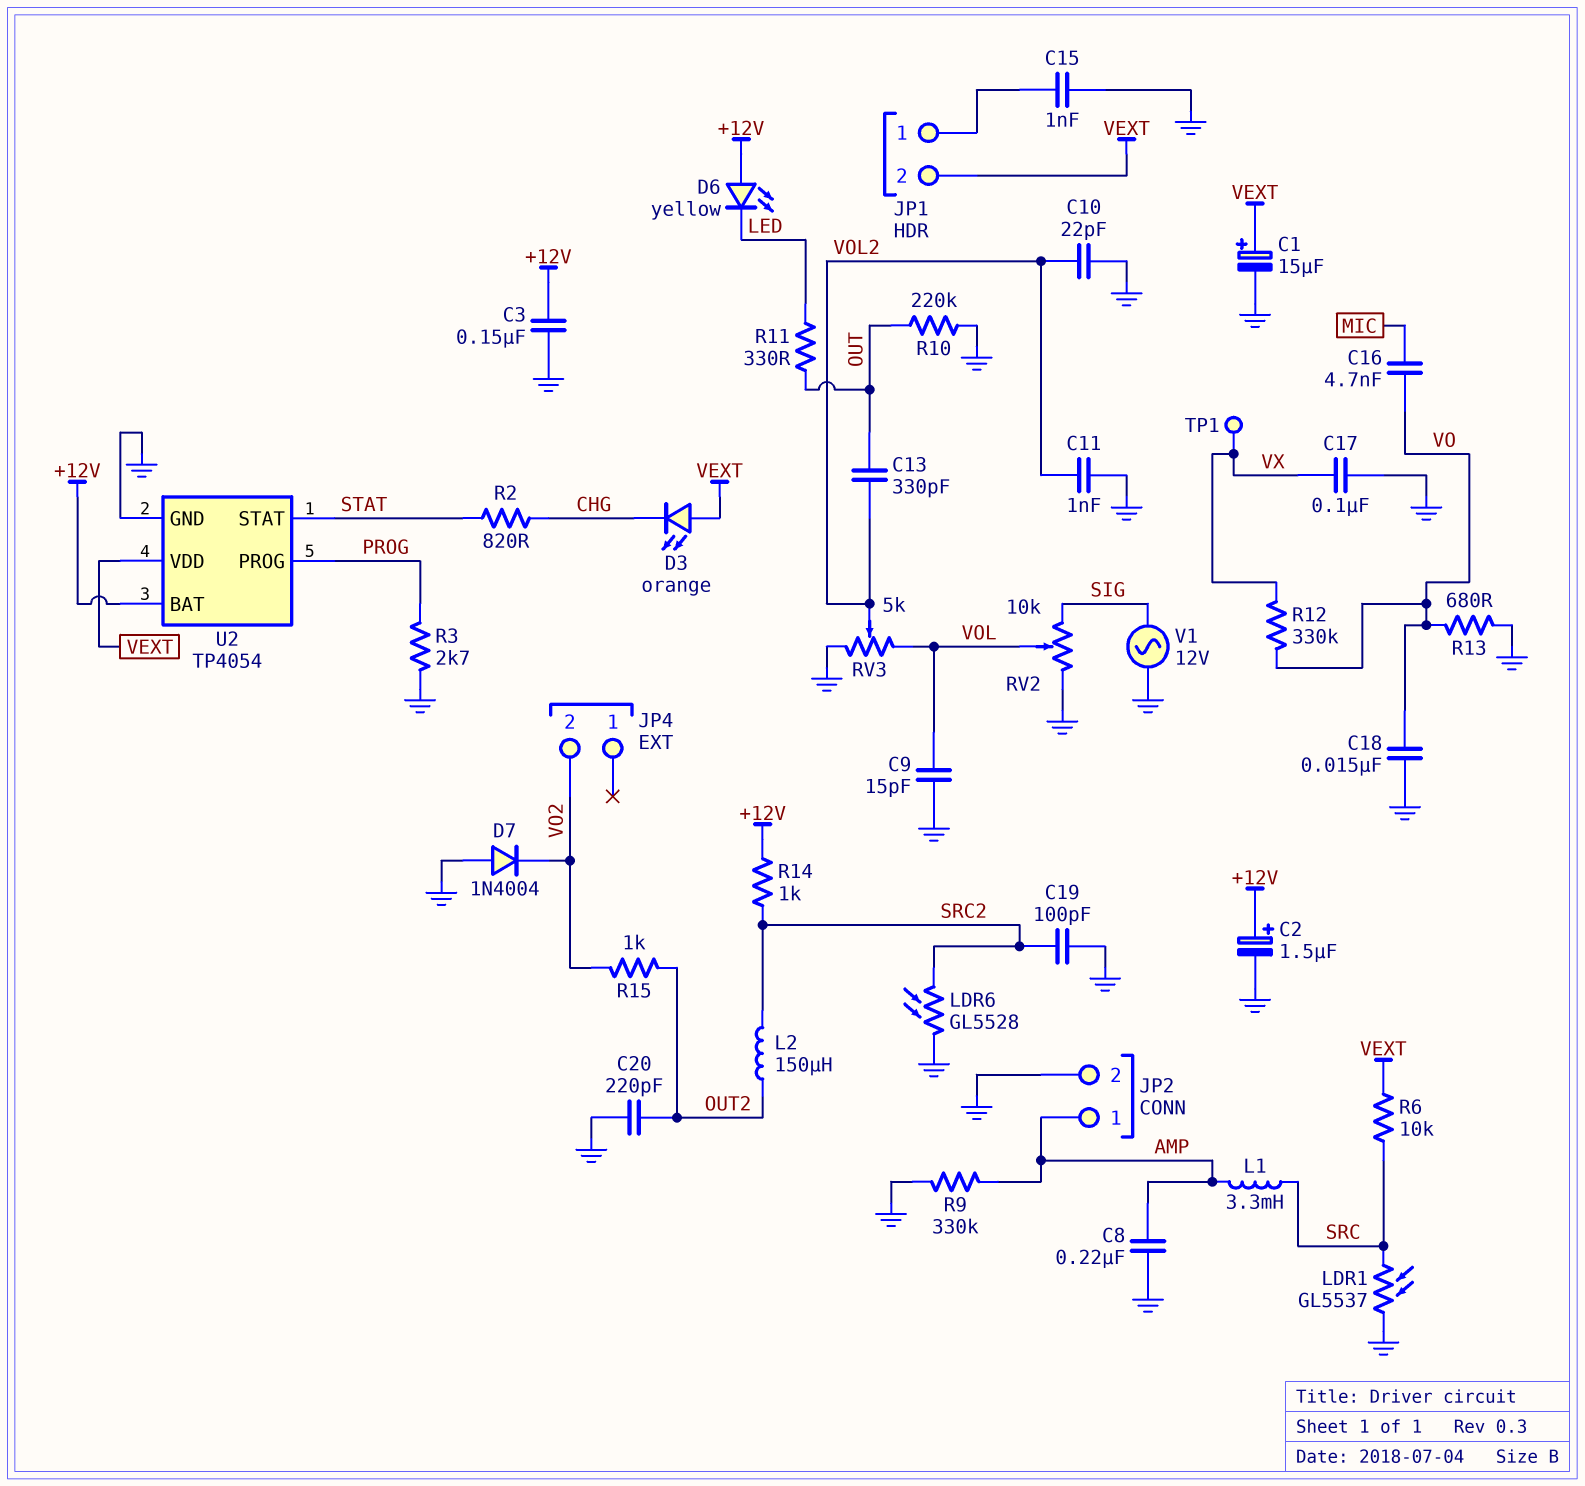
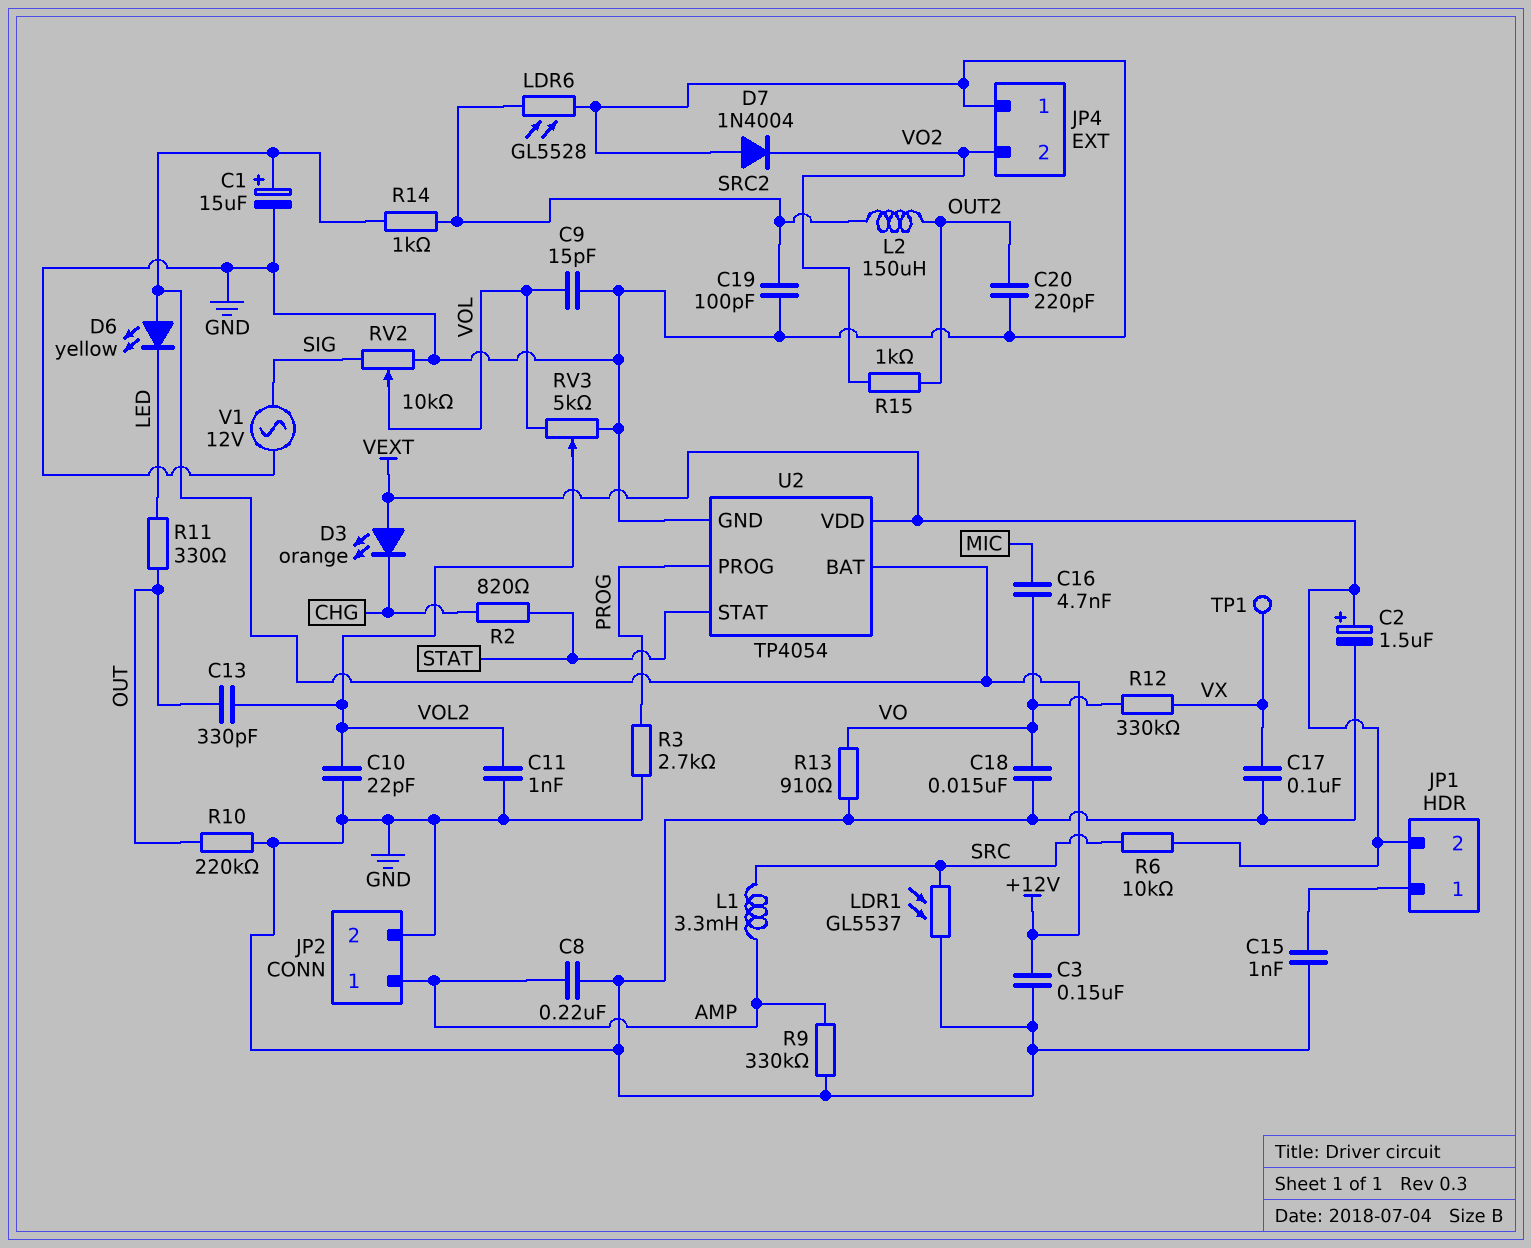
C1: 15uF (plus VEXT, minus GND) -> 15uF (plus +12V, minus GND)
C2: 1.5uF (plus +12V, minus GND) -> 1.5uF (plus VEXT, minus GND)
JP4 pin 1: none -> GND
R13: 680 (GND, VO) -> 910 (GND, VO)

